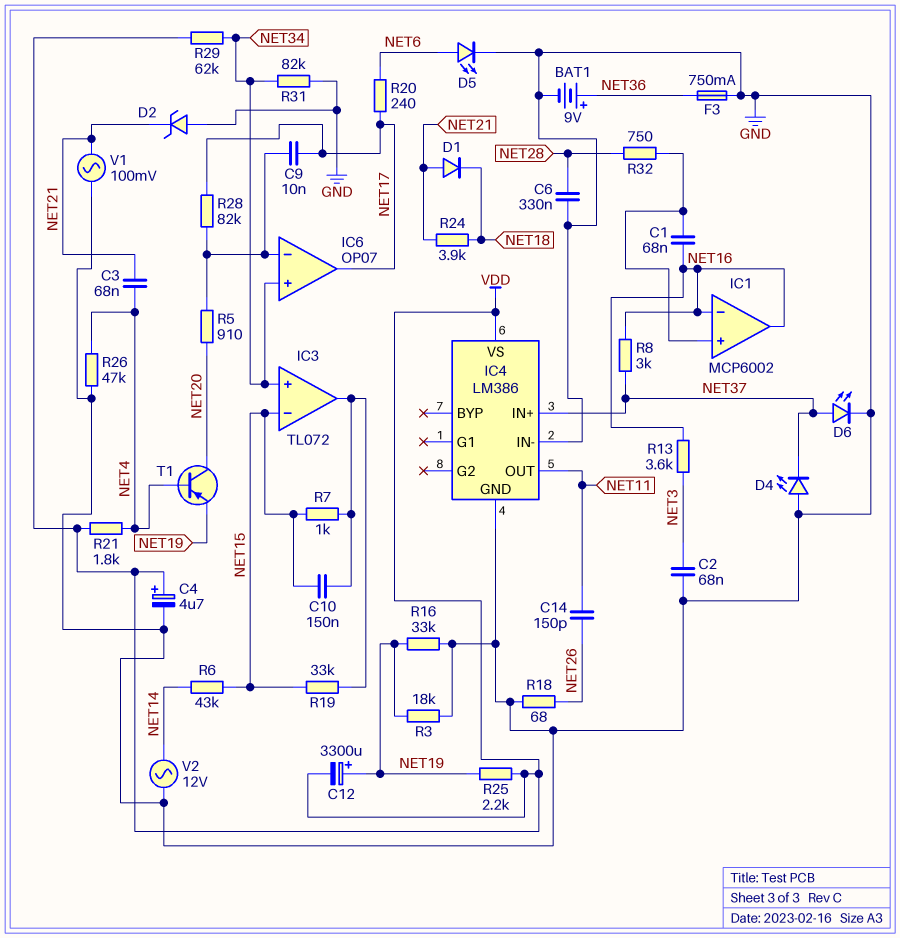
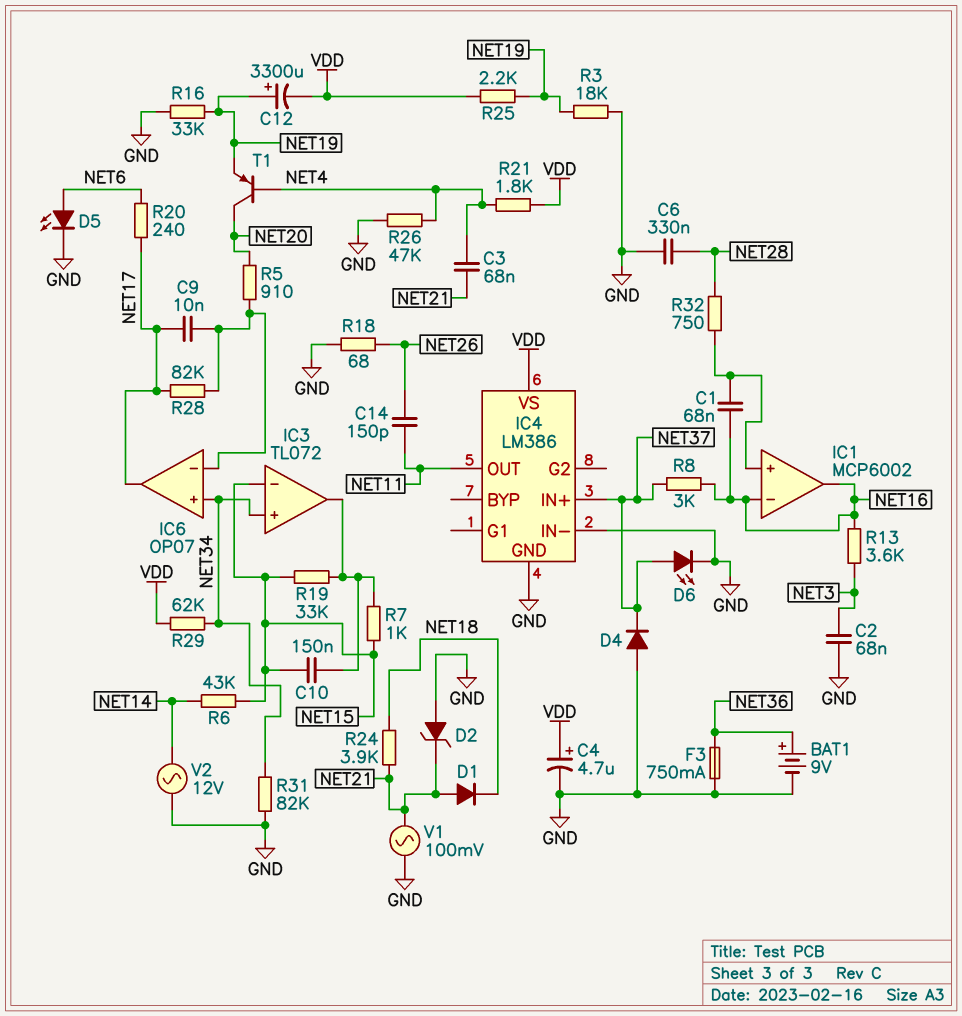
D4: LED (A GND, K NET37) -> diode (A GND, K NET37)

